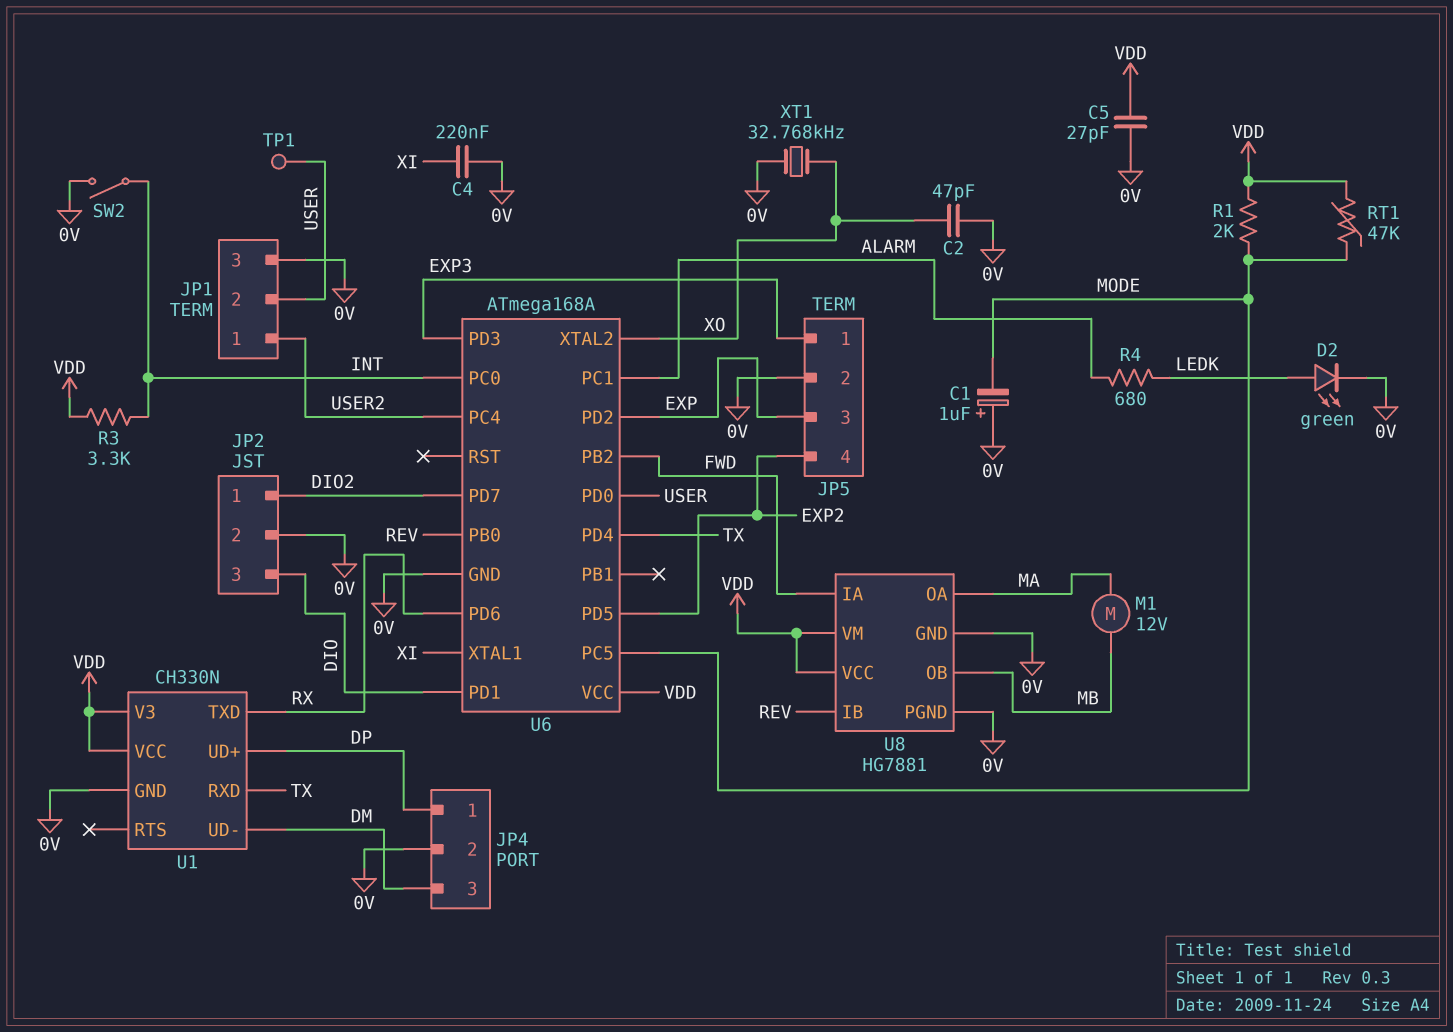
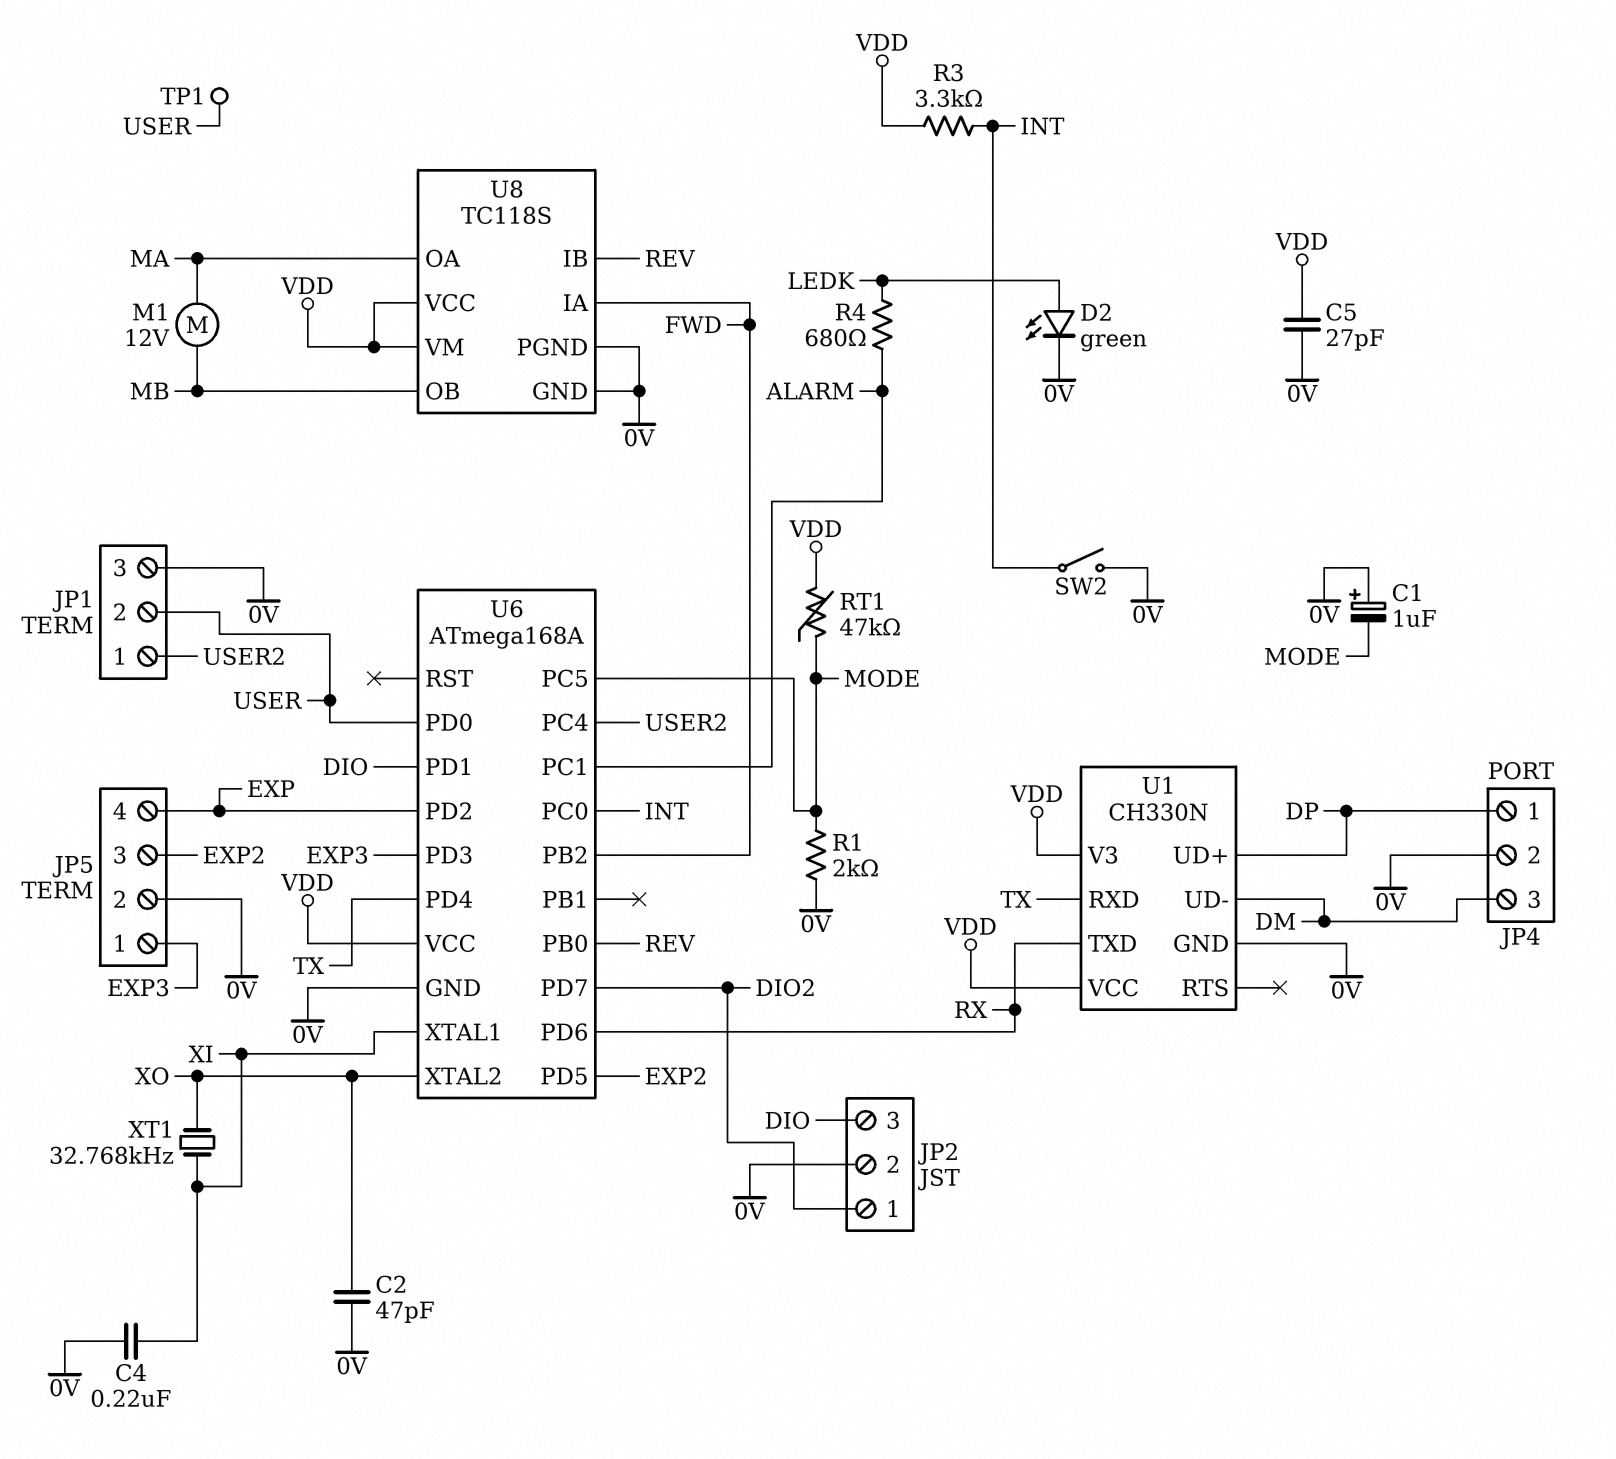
JP5 pin 3: EXP -> EXP2
JP5 pin 4: EXP2 -> EXP
R1: 2k (MODE, VDD) -> 2k (0V, MODE)
U8: HG7881 -> TC118S
XT1: 32.768kHz (0V, XO) -> 32.768kHz (XI, XO)

